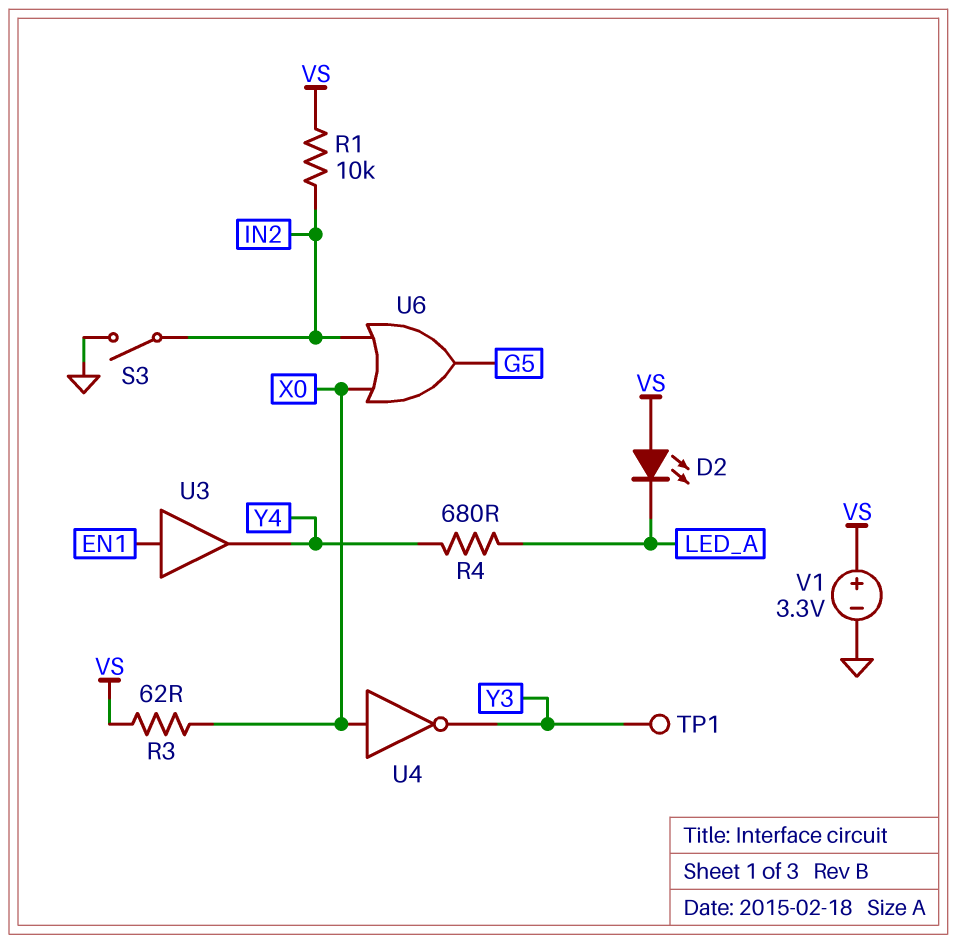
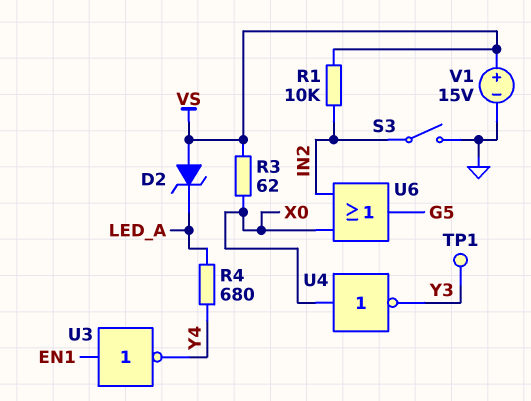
D2: LED (A VS, K LED_A) -> zener (A VS, K LED_A)
U3: buffer (in EN1, out Y4) -> NOT (in EN1, out Y4)
V1: 3.3V (plus VS, minus GND) -> 15V (plus VS, minus GND)

